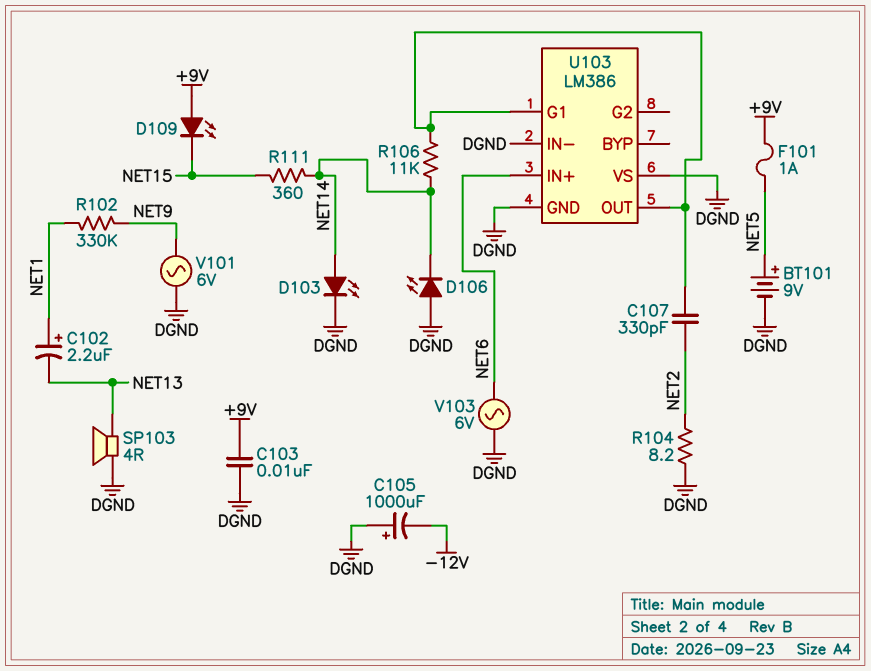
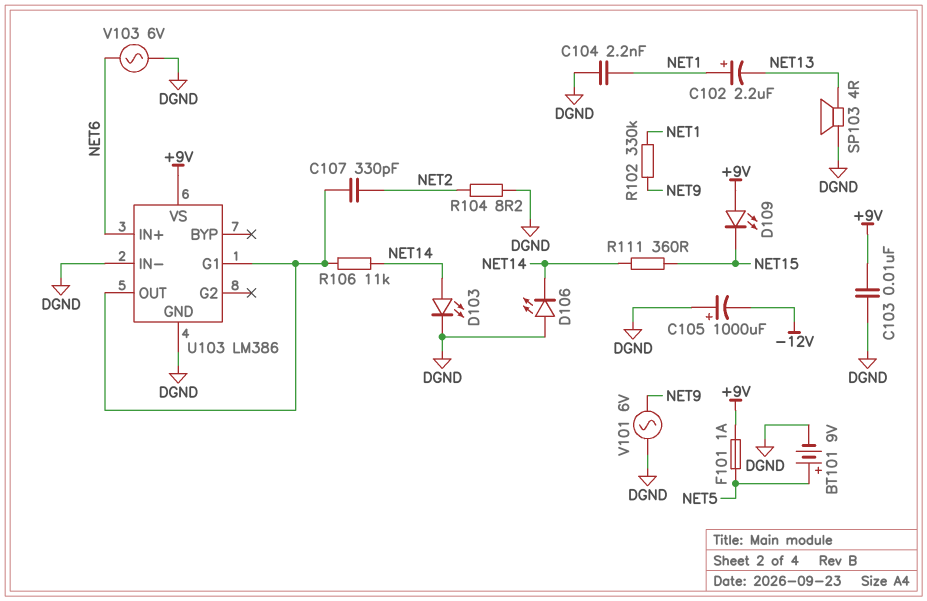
C104: none -> 2.2nF (DGND, NET1)
U103 pin VS: DGND -> +9V

